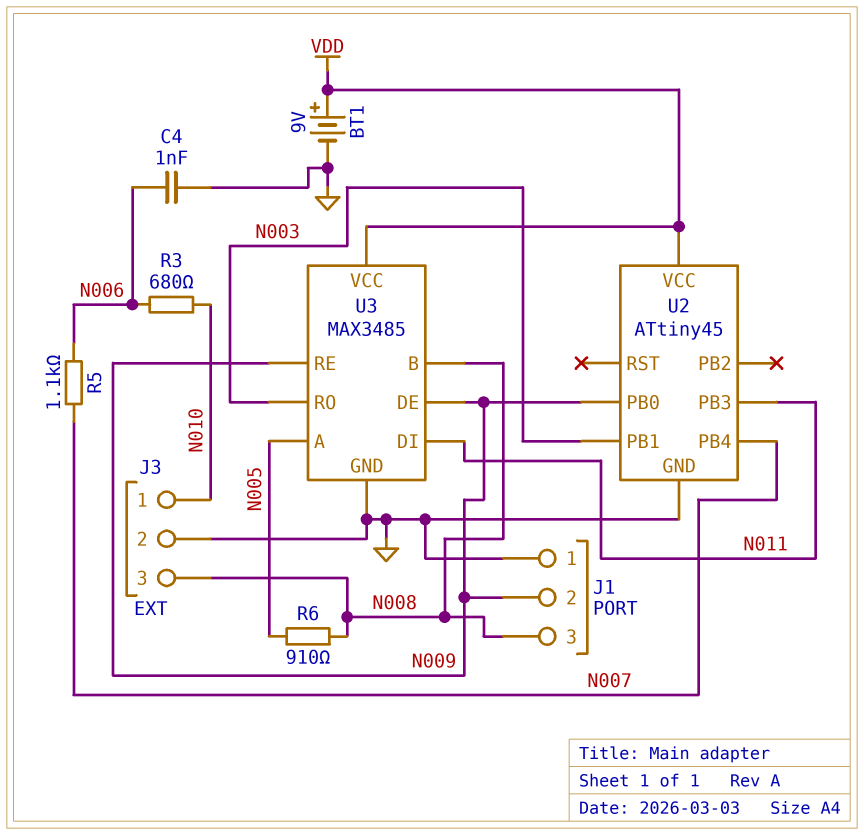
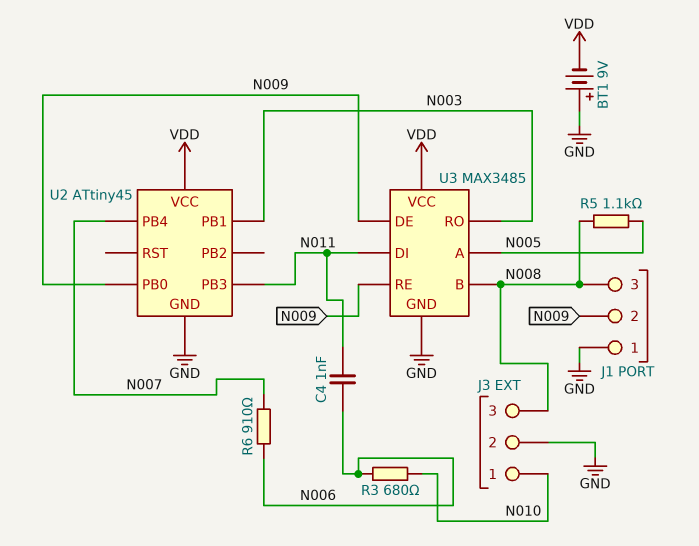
BT1: 9V (plus VDD, minus GND) -> 9V (plus GND, minus VDD)
C4: 1nF (GND, N006) -> 1nF (N006, N011)
R5: 1.1k (N006, N007) -> 1.1k (N005, N008)
R6: 910 (N005, N008) -> 910 (N006, N007)

